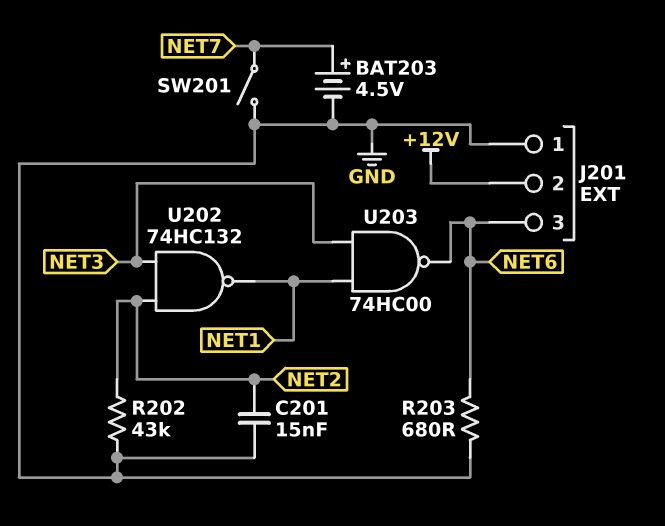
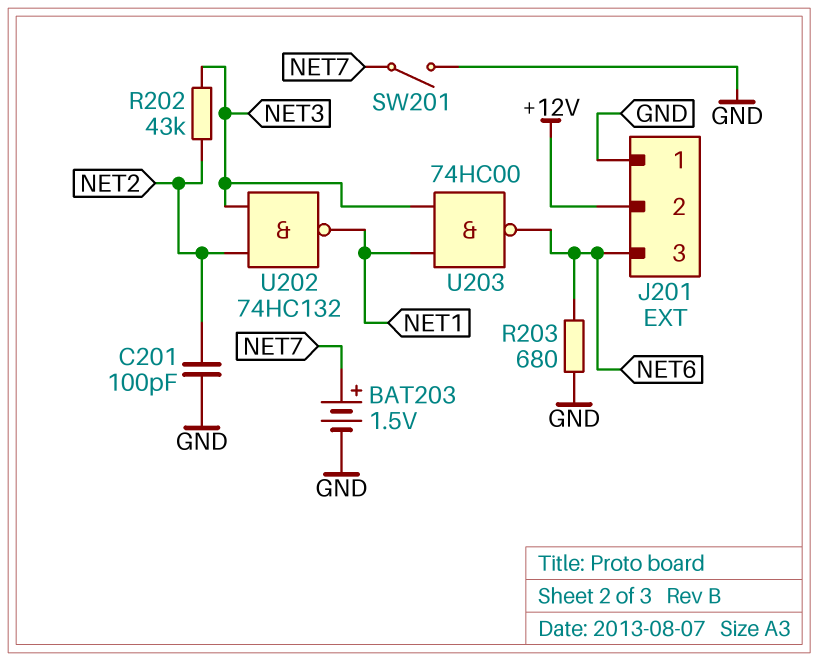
BAT203: 4.5V (plus NET7, minus GND) -> 1.5V (plus NET7, minus GND)
C201: 15nF (GND, NET2) -> 100pF (GND, NET2)
R202: 43k (GND, NET2) -> 43k (NET2, NET3)

